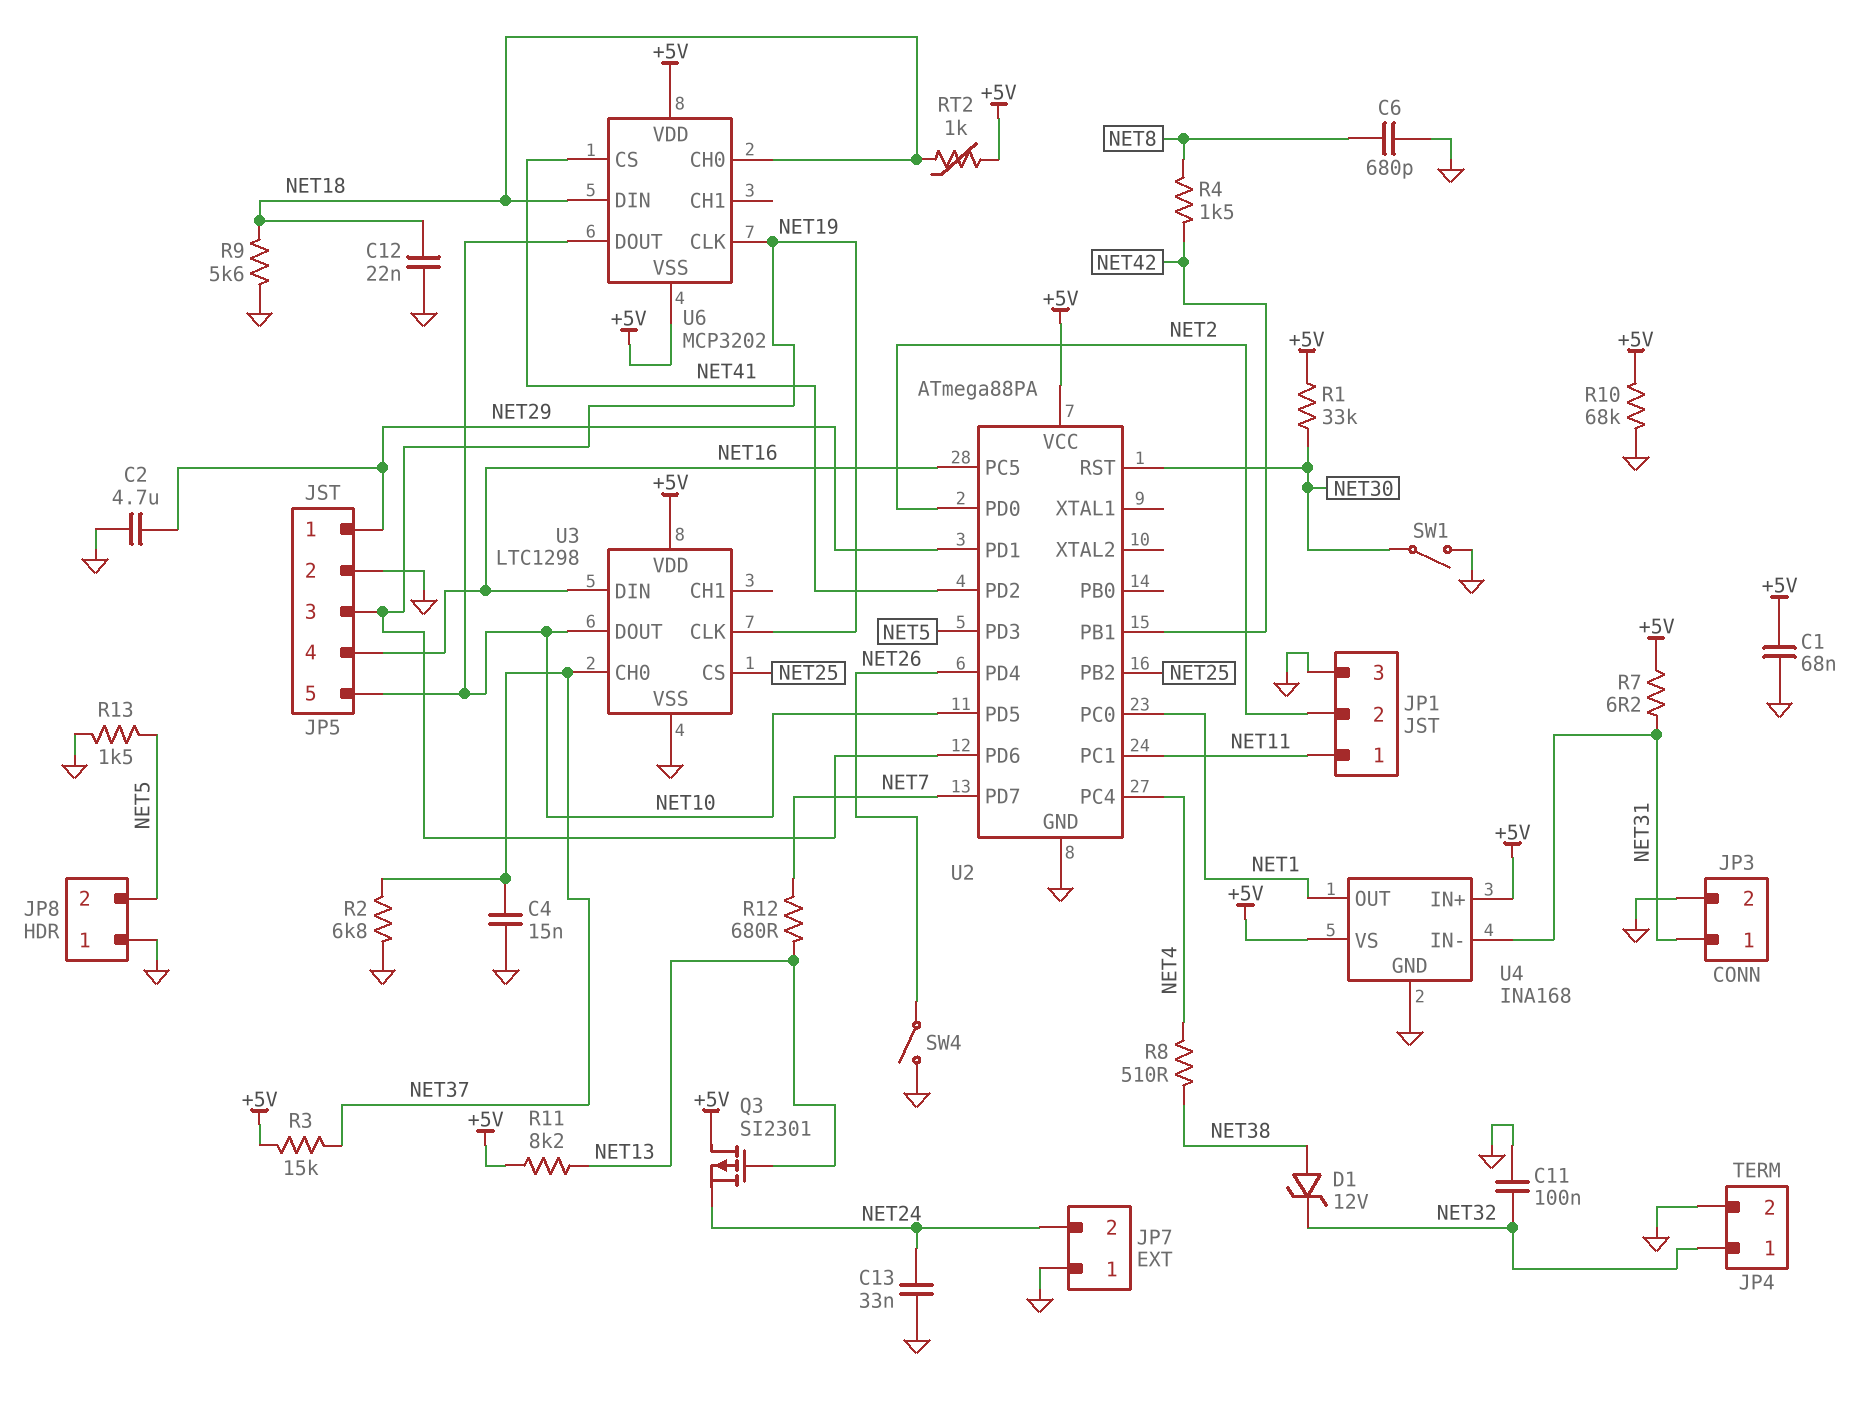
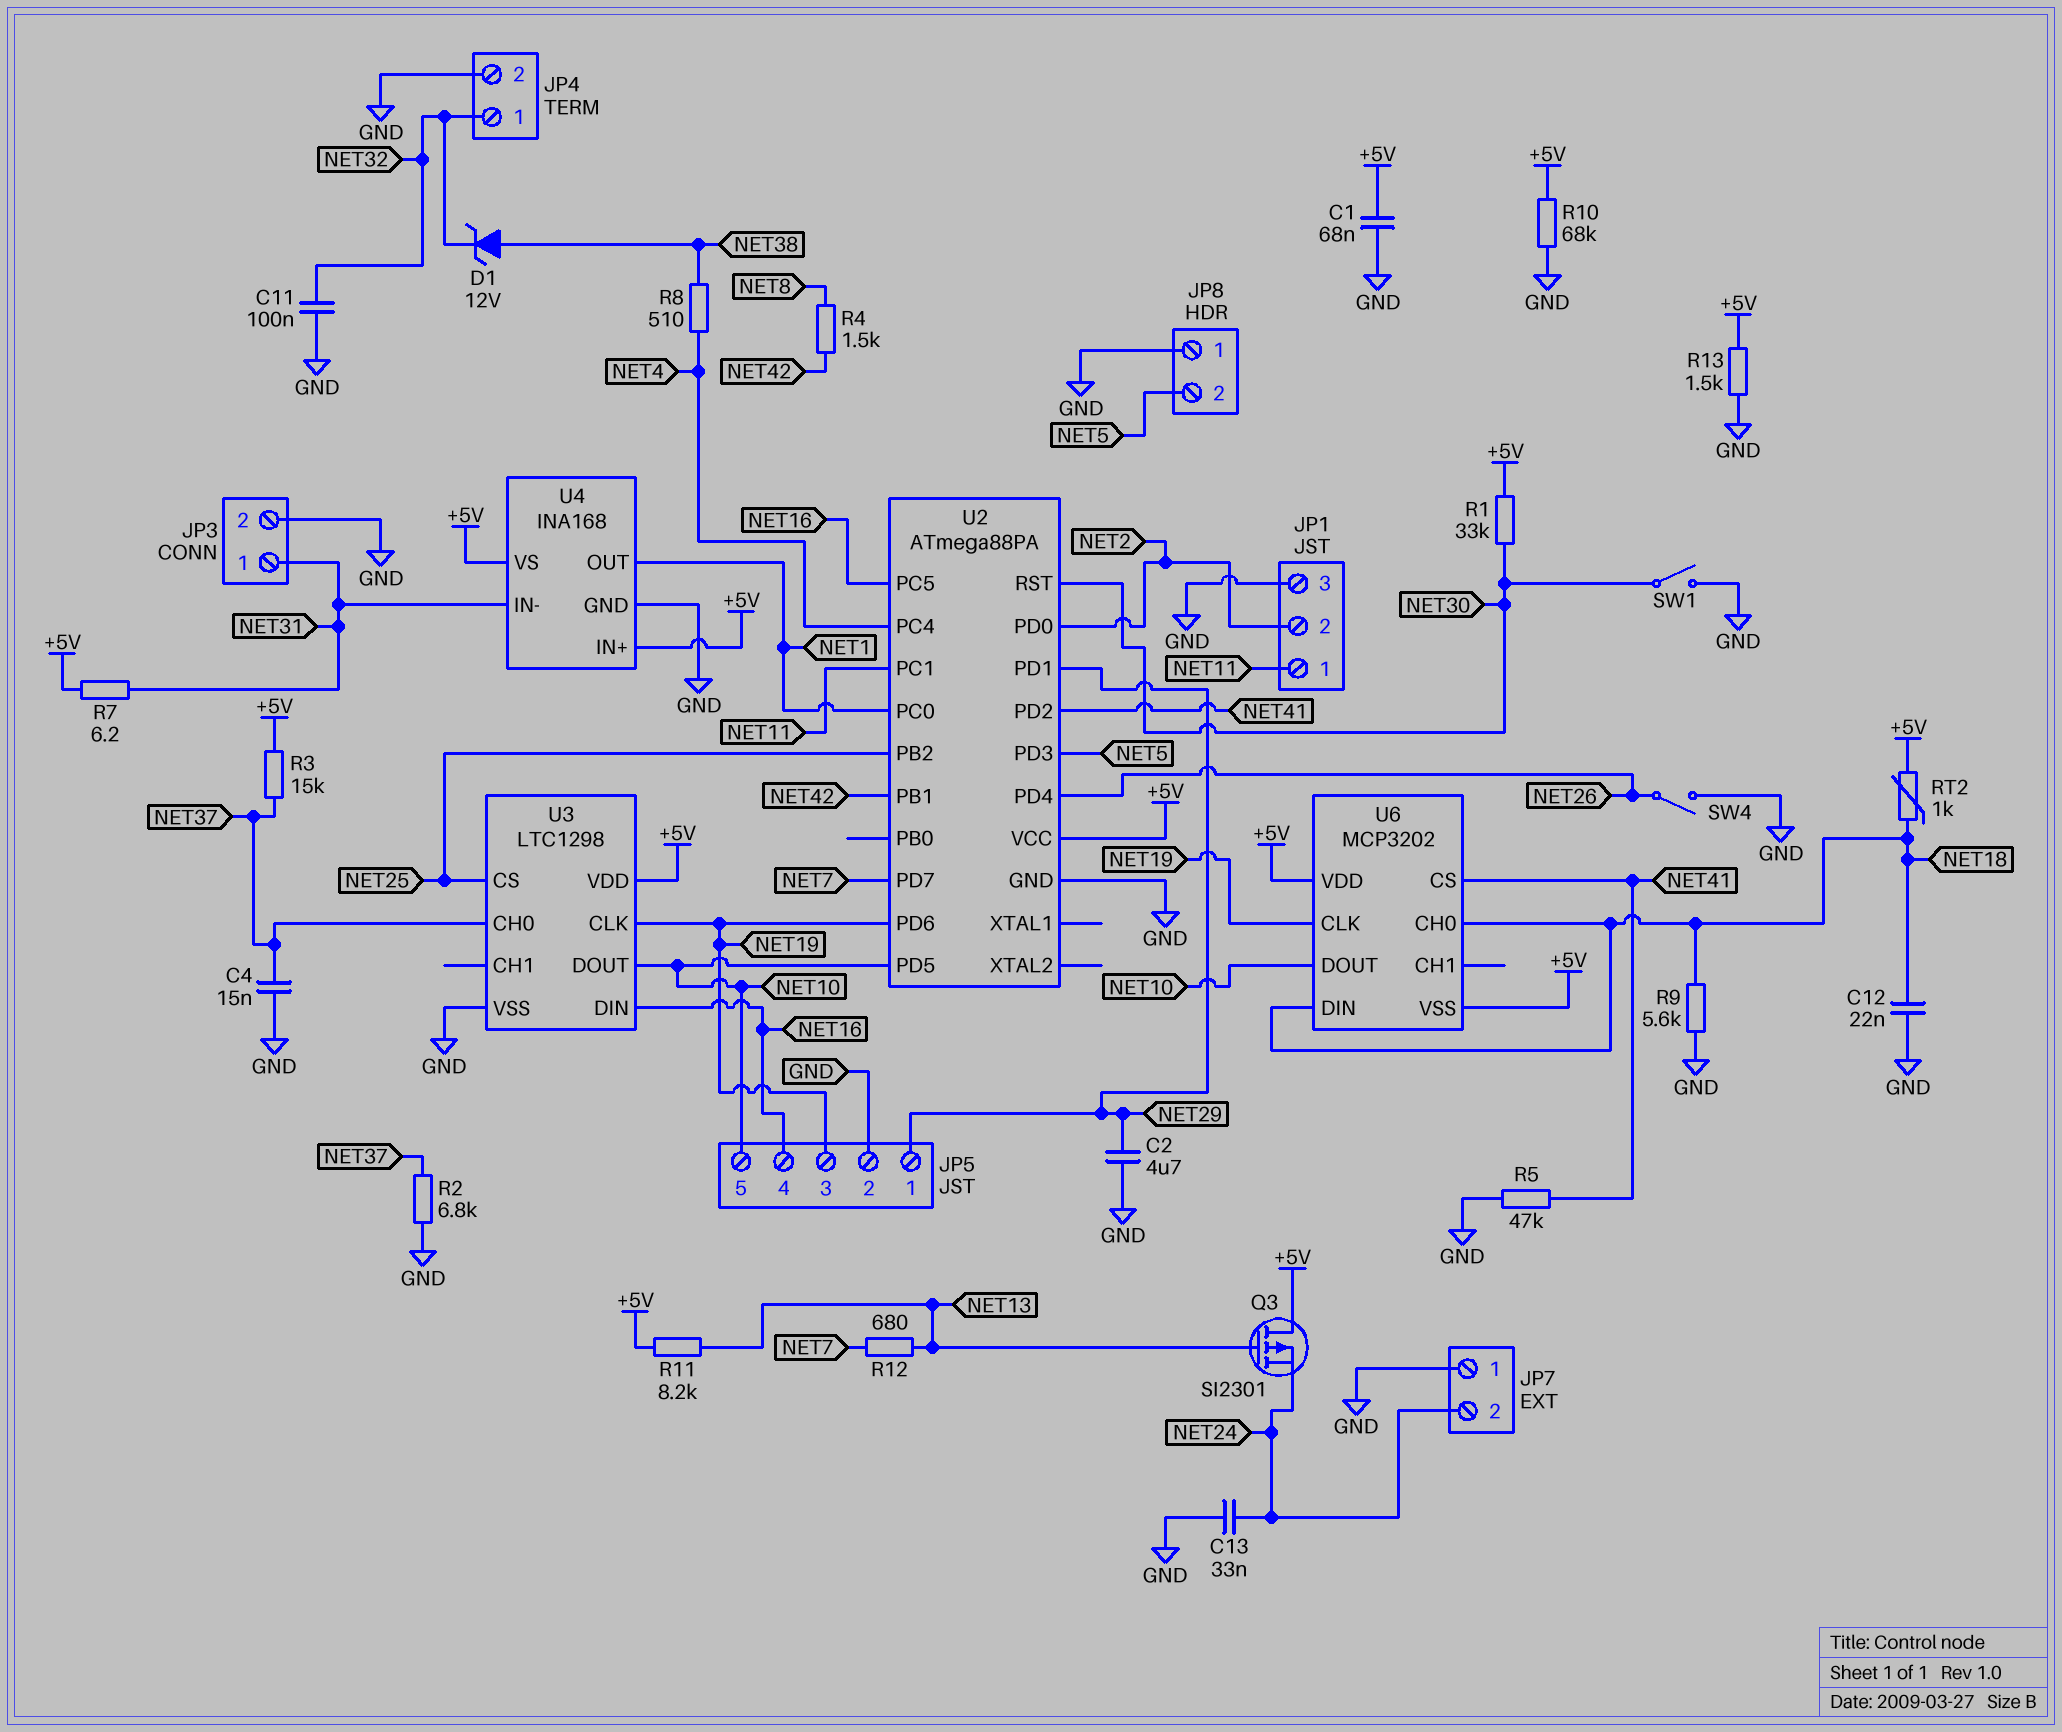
C6: 680pF (GND, NET8) -> none
R5: none -> 47k (GND, NET41)
R13: 1.5k (GND, NET5) -> 1.5k (+5V, GND)

